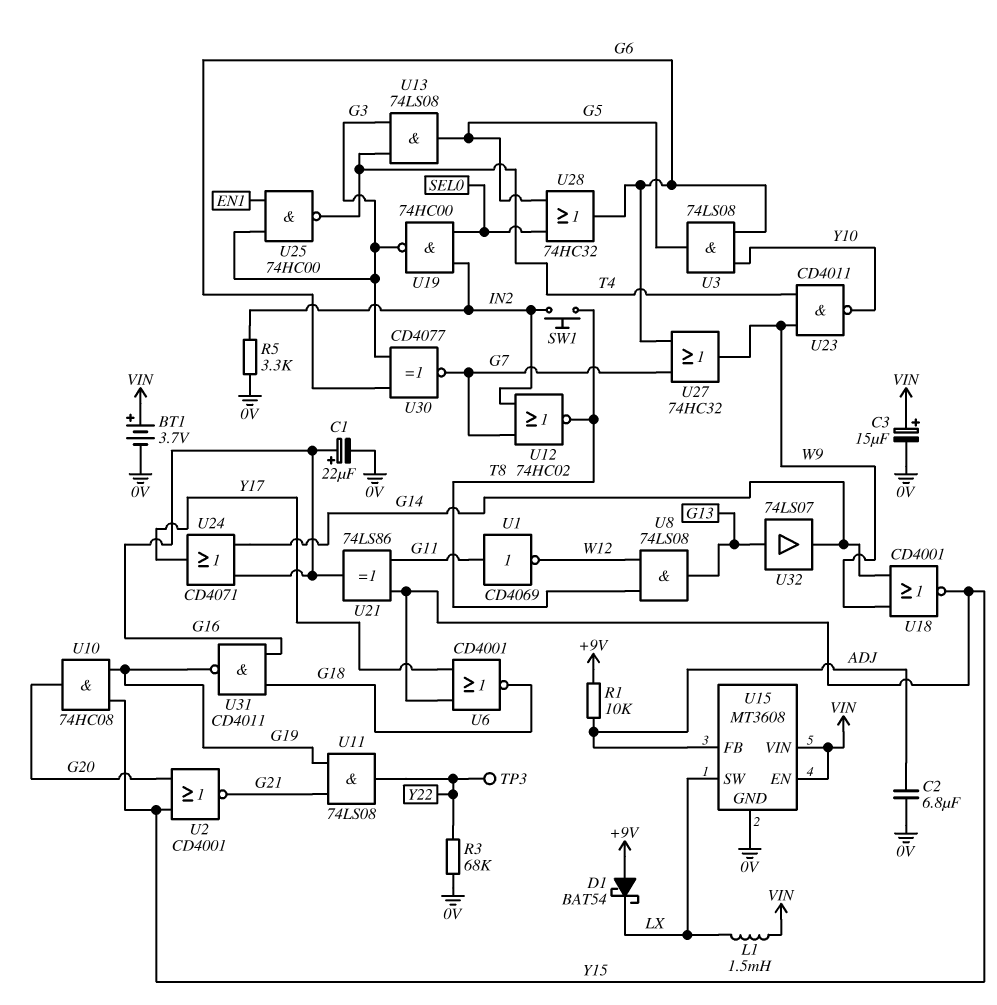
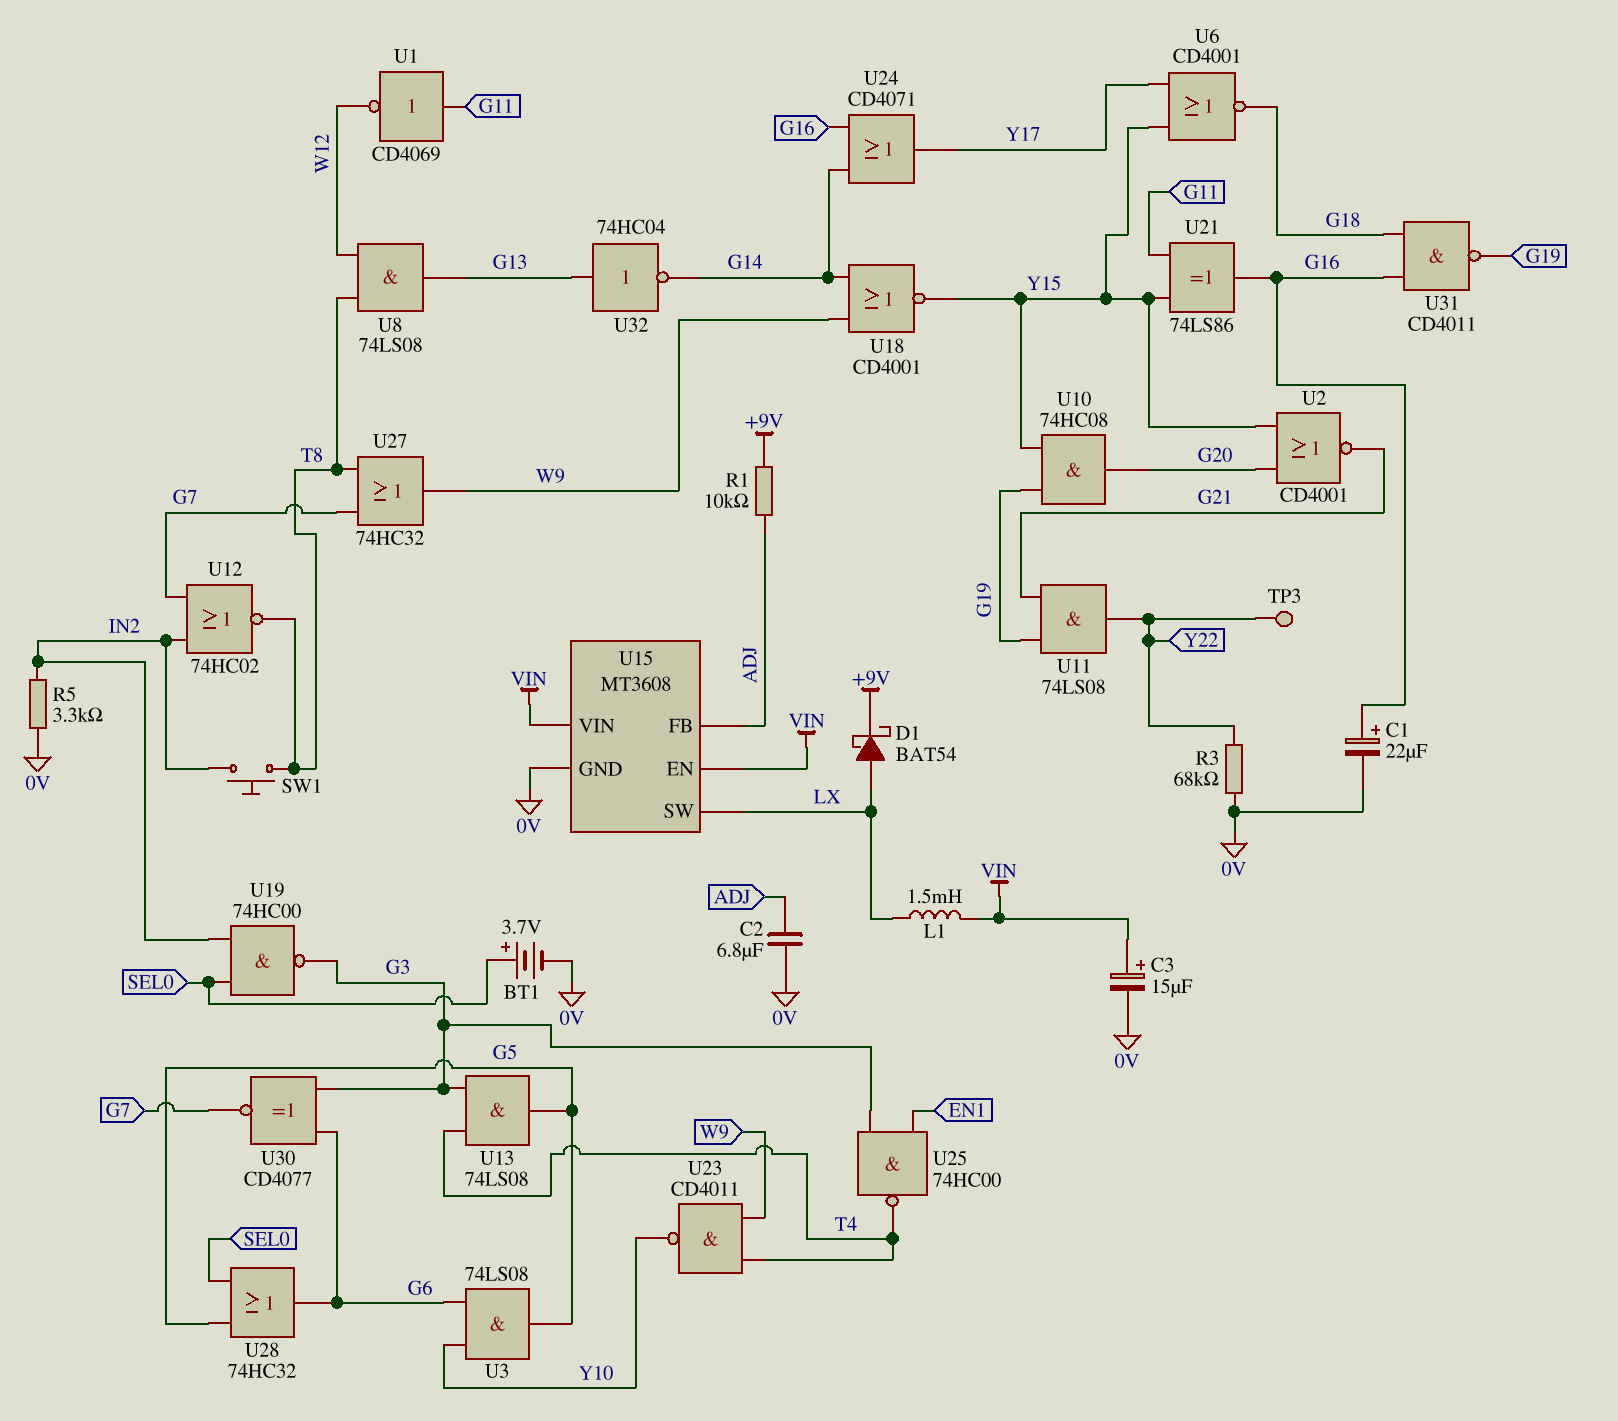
BT1: 3.7V (plus VIN, minus 0V) -> 3.7V (plus SEL0, minus 0V)
D1: schottky BAT54 (A +9V, K LX) -> schottky BAT54 (A LX, K +9V)
U27: OR 74HC32 (in G6, in G7, out W9) -> OR 74HC32 (in G7, in T8, out W9)
U32: buffer 74LS07 (in G13, out G14) -> NOT 74HC04 (in G13, out G14)

